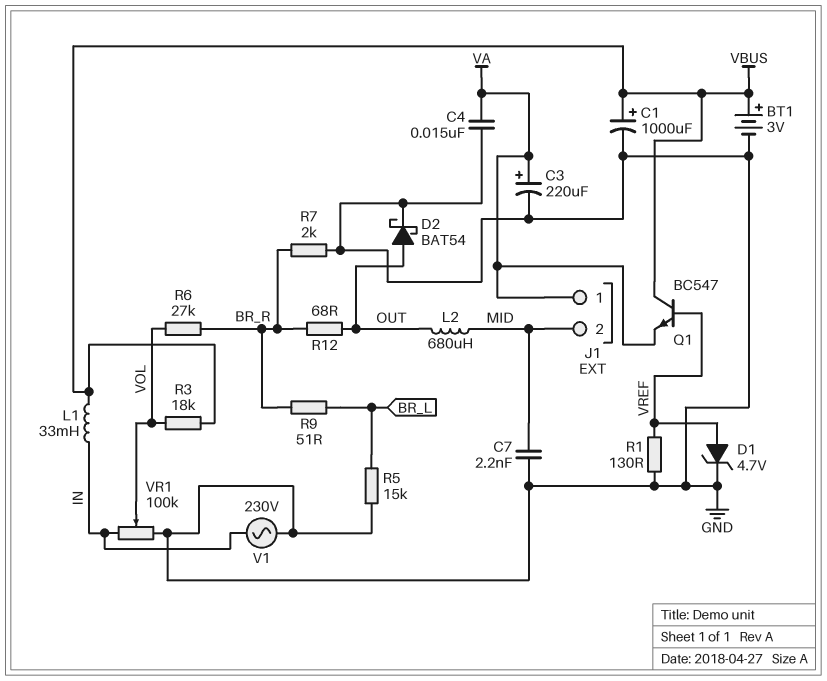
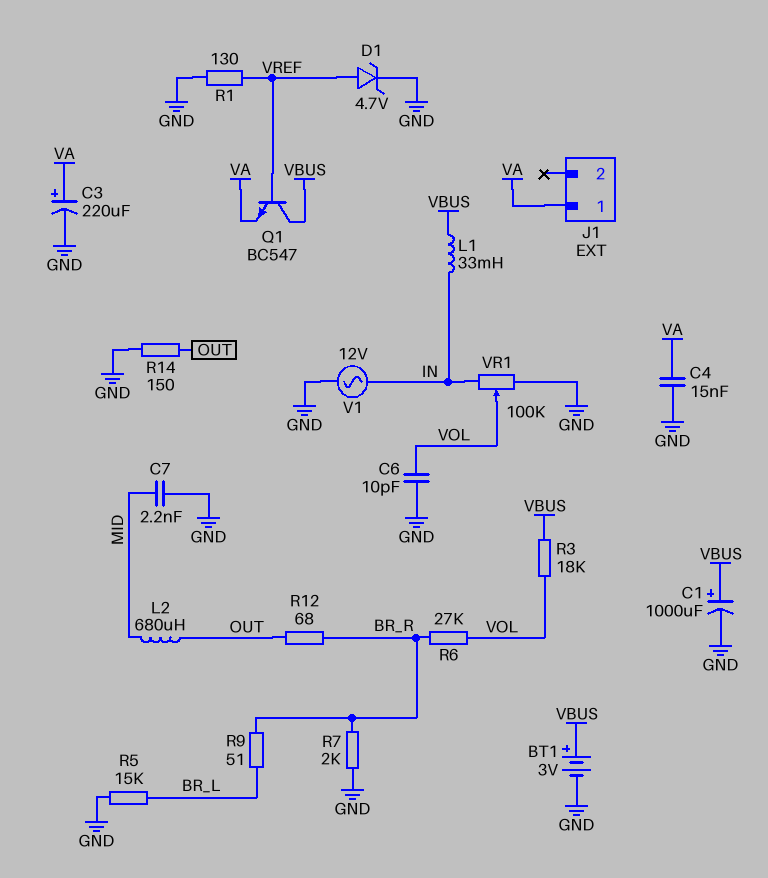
C6: none -> 10pF (GND, VOL)
D2: schottky BAT54 (A OUT, K GND) -> none
J1 pin 2: MID -> none
R14: none -> 150 (GND, OUT)
V1: AC 230V (GND, IN) -> AC 12V (GND, IN)

